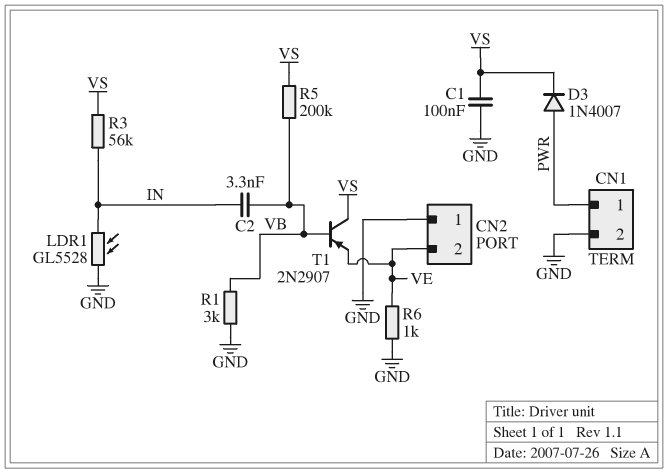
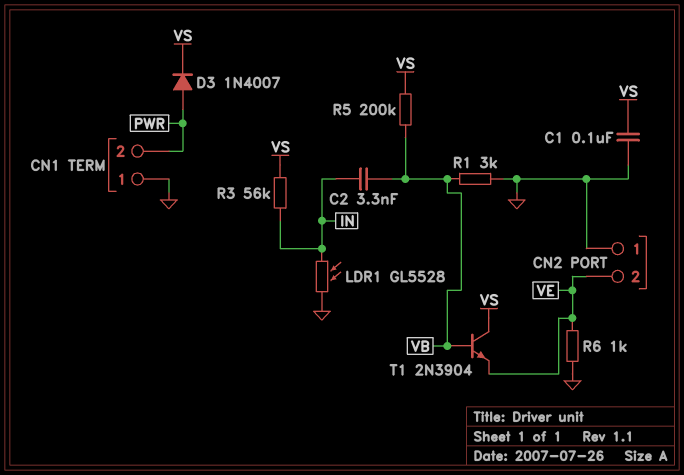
CN1 pin 1: PWR -> GND
CN1 pin 2: GND -> PWR
T1: PNP 2N2907 (B VB, C VS, E VE) -> NPN 2N3904 (B VB, C VS, E VE)

